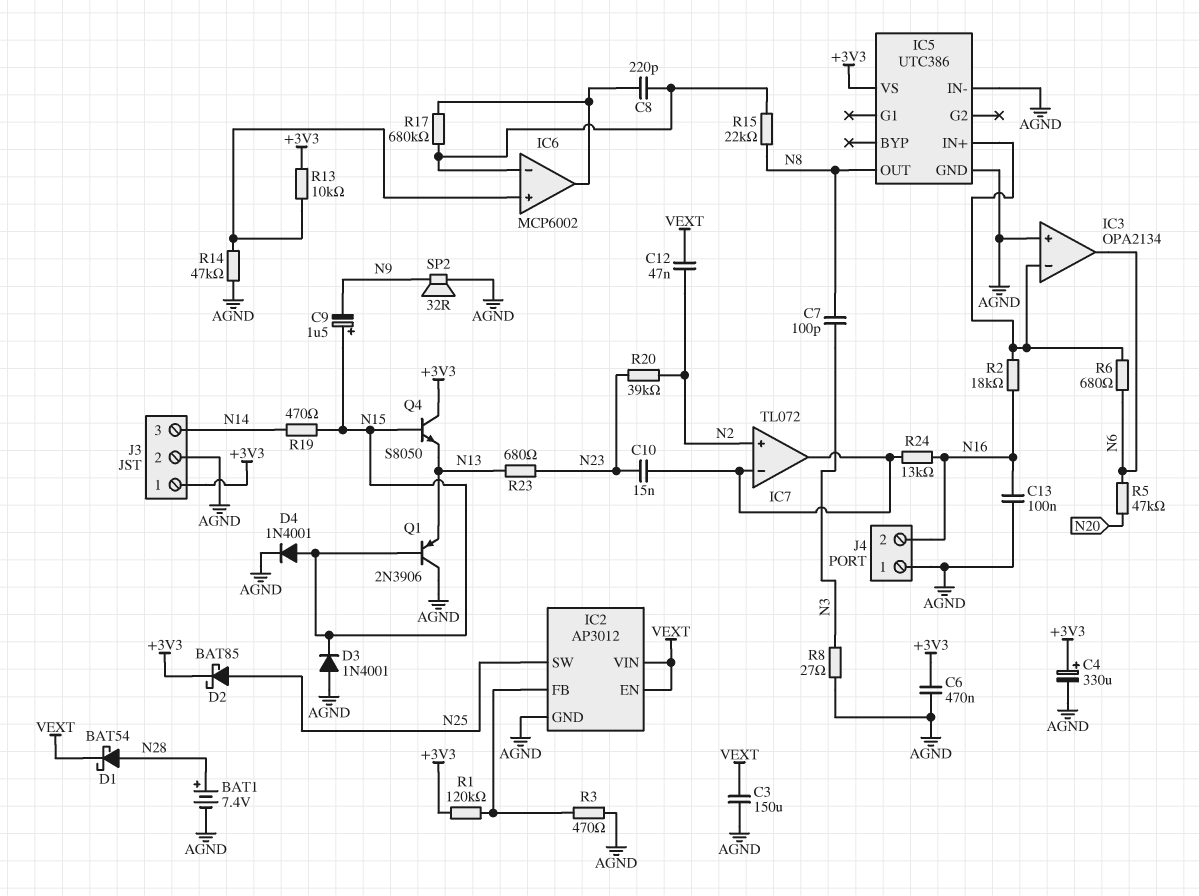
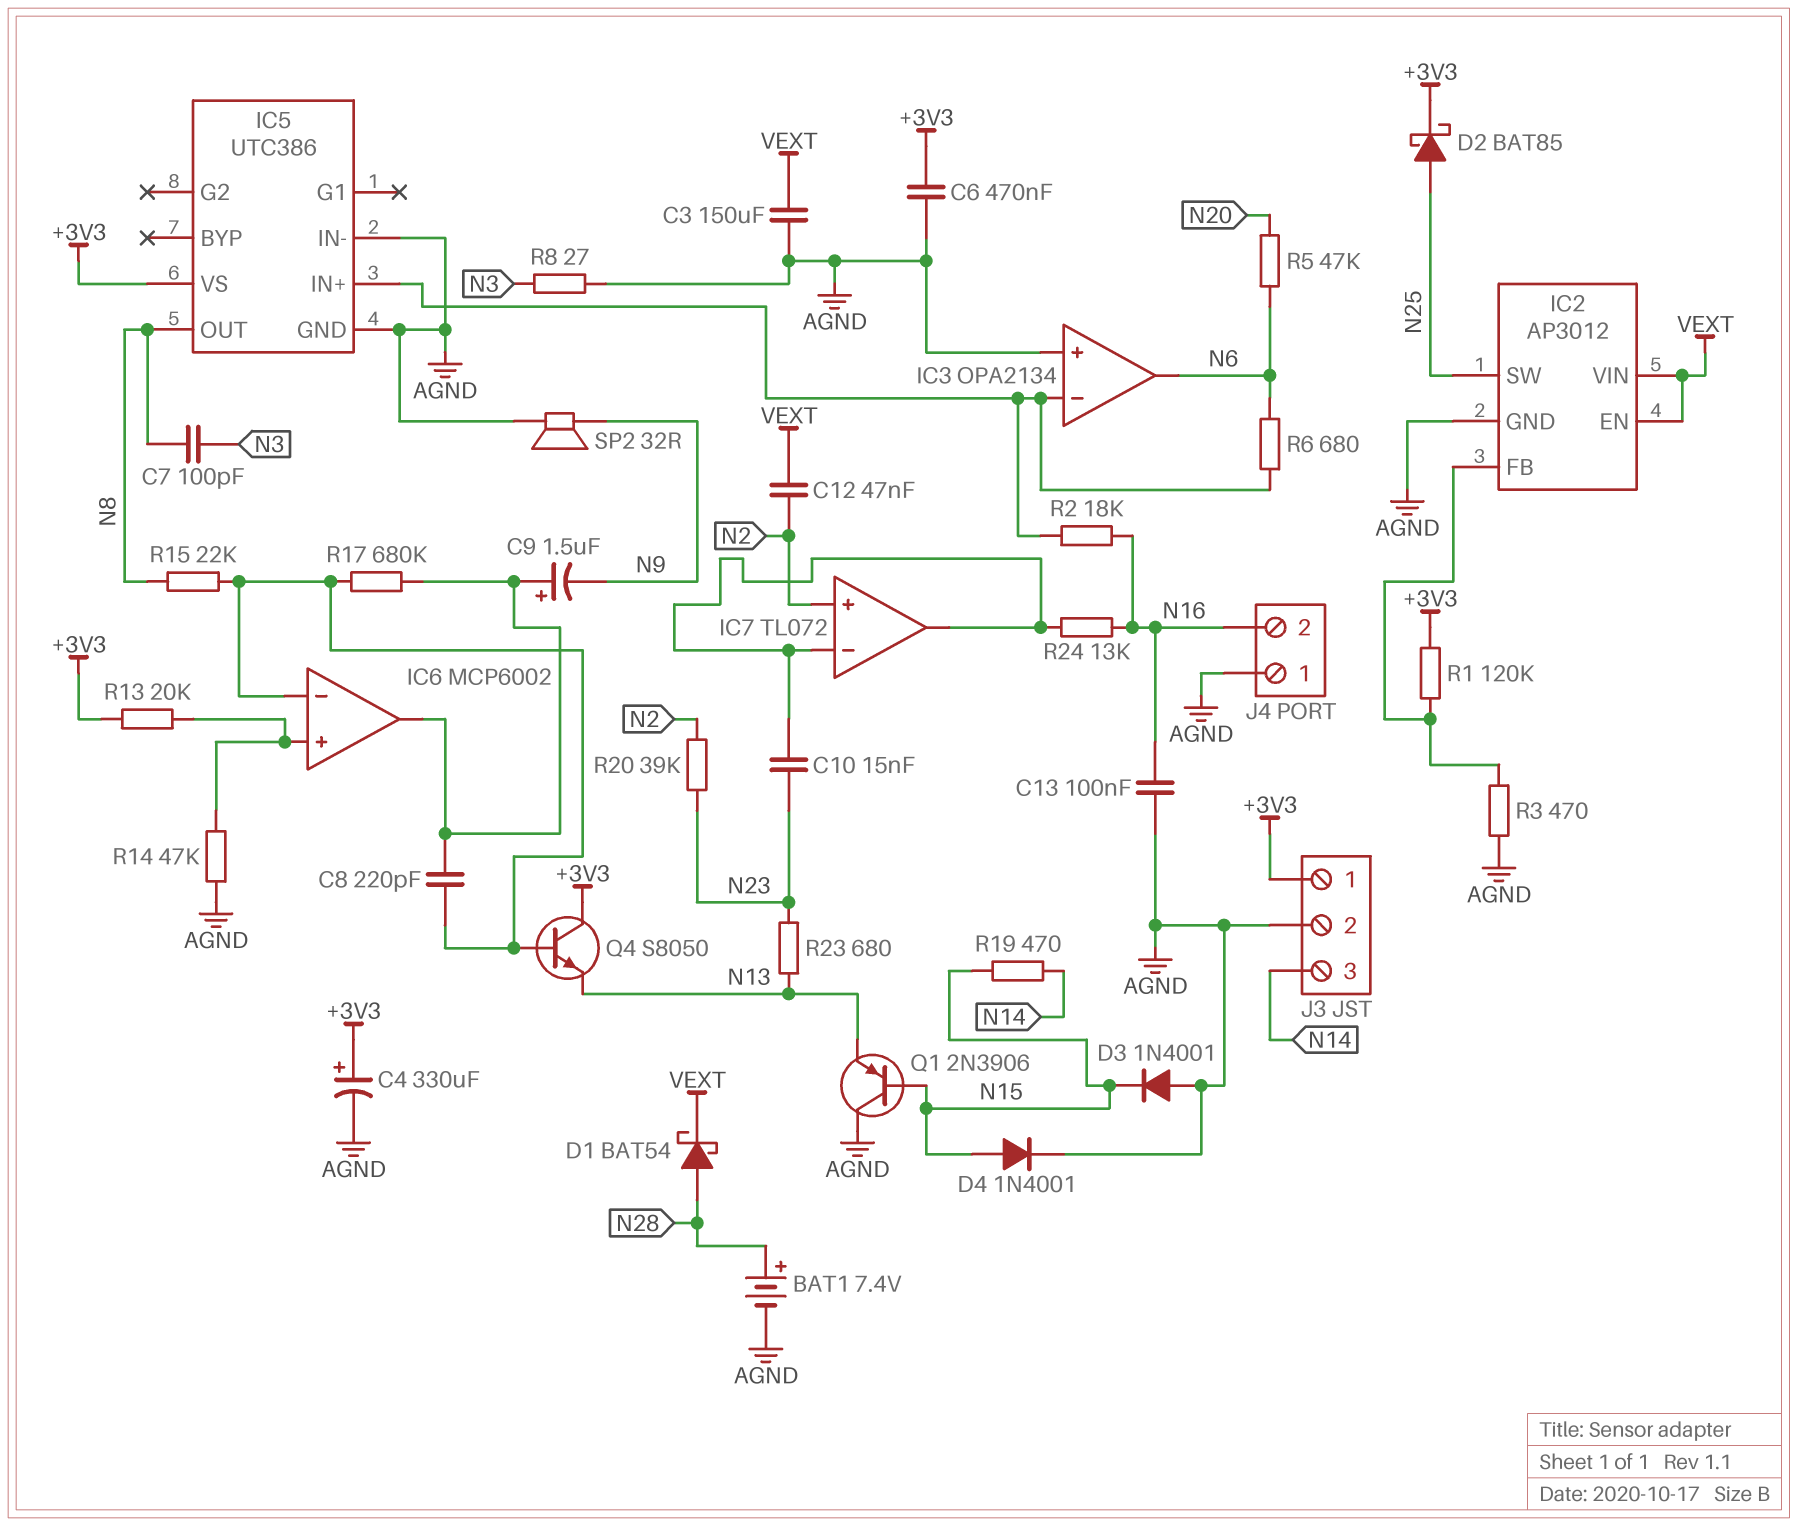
C9: 1.5uF (plus N15, minus N9) -> 1.5uF (plus IC6/out, minus N9)
Q4: NPN S8050 (B N15, C +3V3, E N13) -> NPN S8050 (B IC6/in-, C +3V3, E N13)
R13: 10k (+3V3, IC6/in+) -> 20k (+3V3, IC6/in+)

